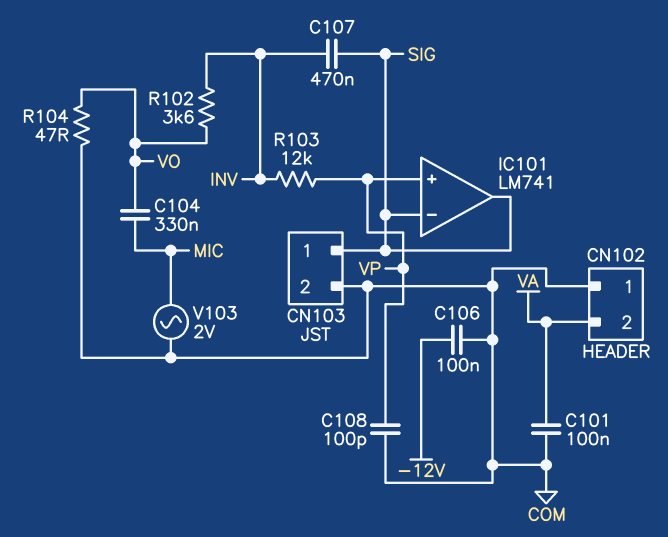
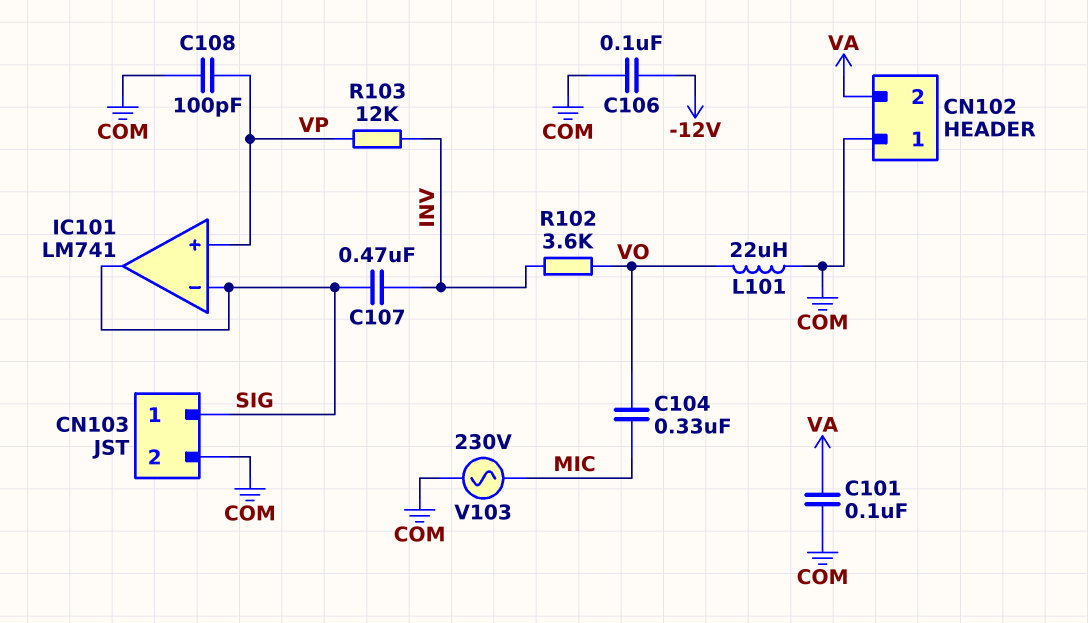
L101: none -> 22uH (COM, VO)
R104: 47 (COM, VO) -> none
V103: AC 2V (COM, MIC) -> AC 230V (COM, MIC)

